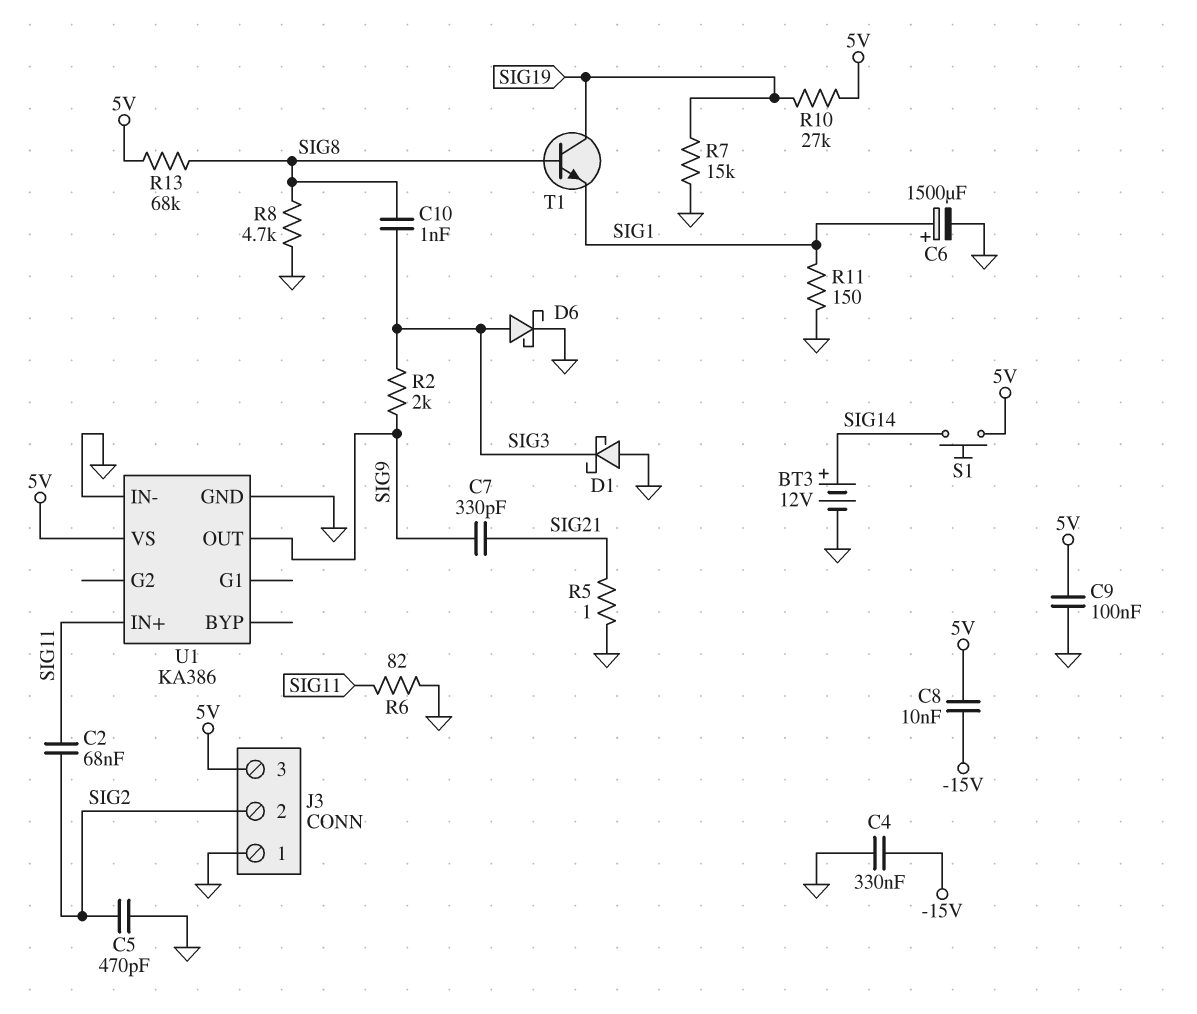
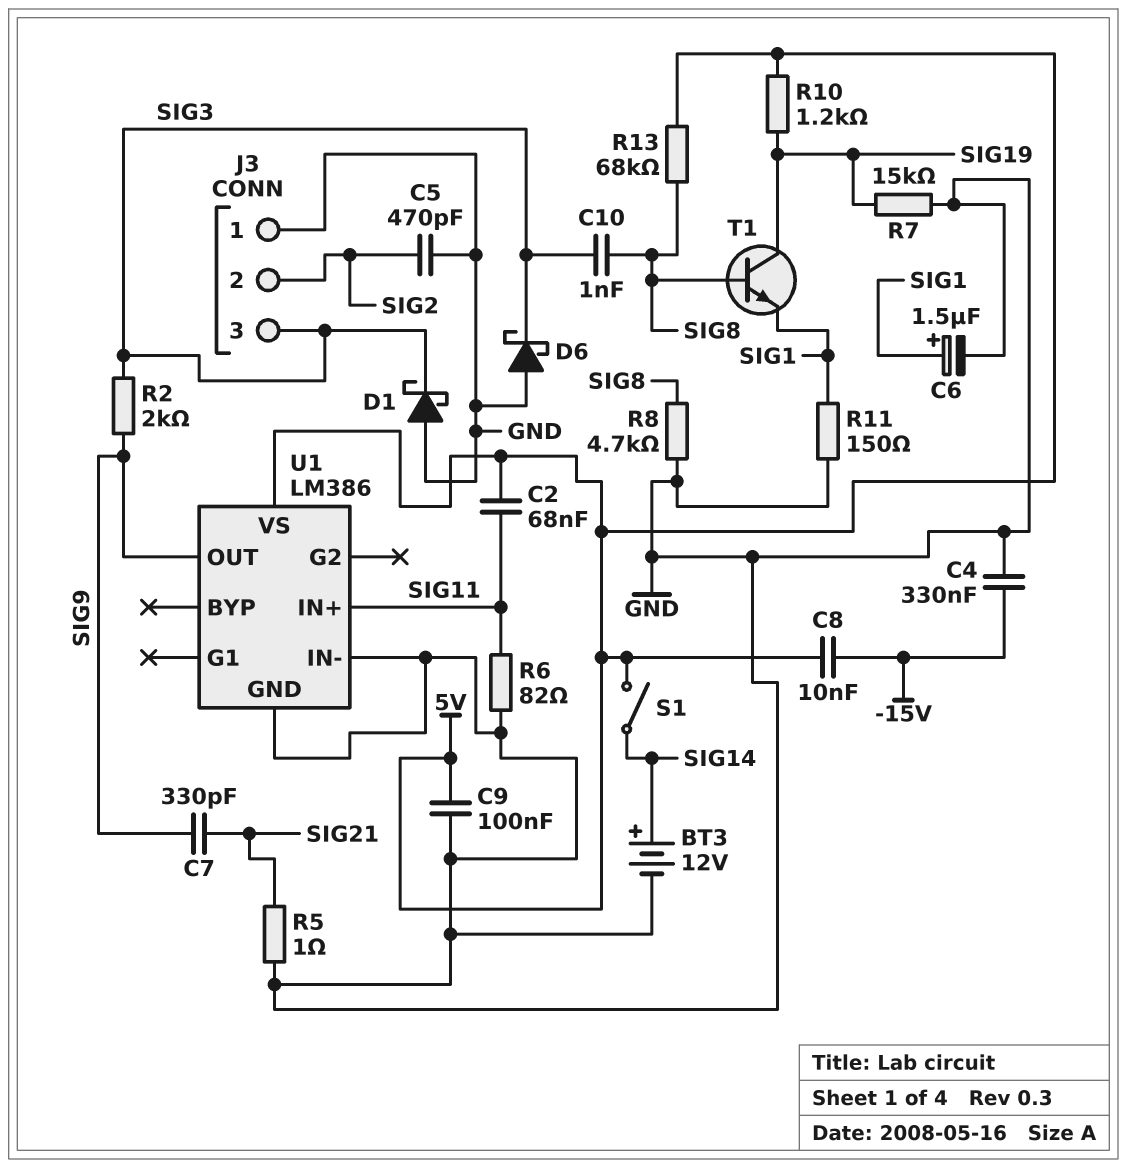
C2: 68nF (SIG2, SIG11) -> 68nF (5V, SIG11)
C6: 1500uF (plus SIG1, minus GND) -> 1.5uF (plus SIG1, minus GND)
D6: schottky (A SIG3, K GND) -> schottky (A GND, K SIG3)
J3 pin 3: 5V -> SIG3
R10: 27k (5V, SIG19) -> 1.2k (5V, SIG19)
S1: button (5V, SIG14) -> switch (5V, SIG14)
U1: KA386 -> LM386

